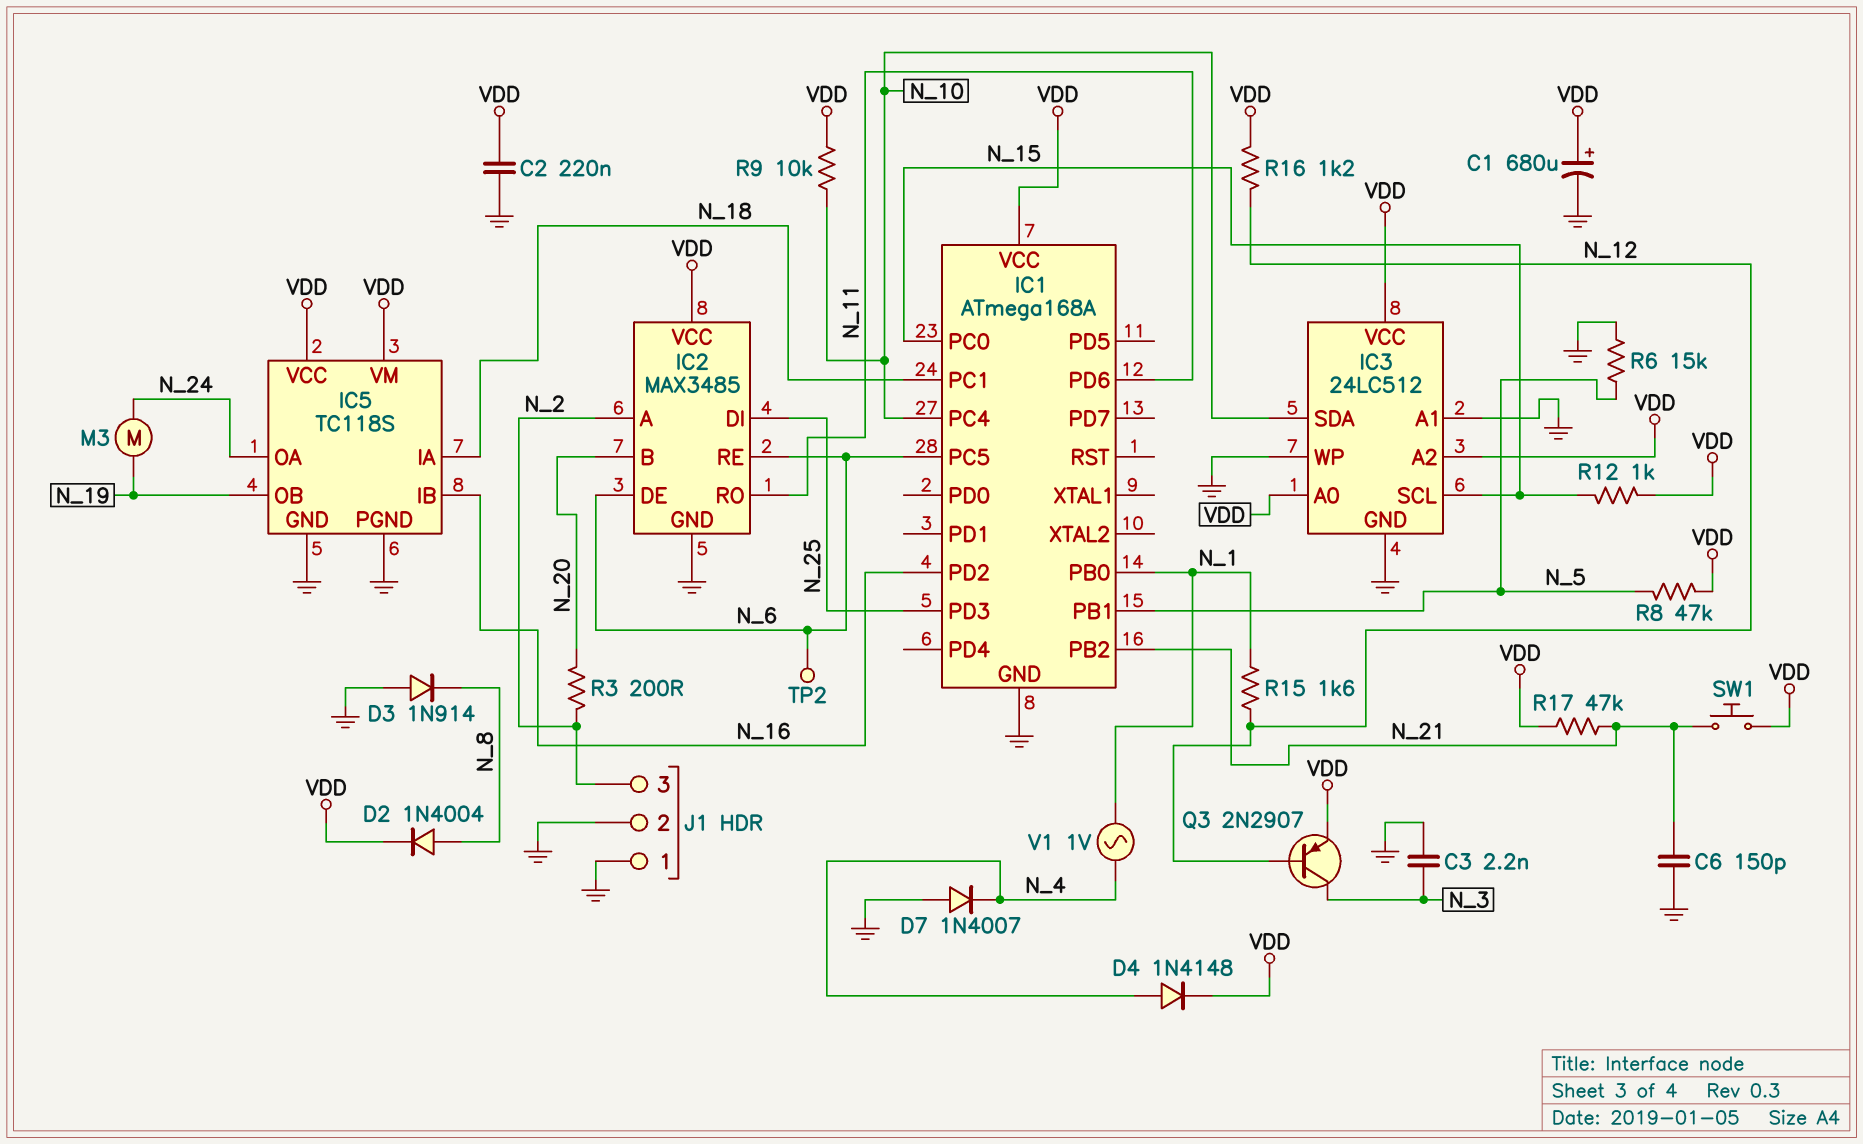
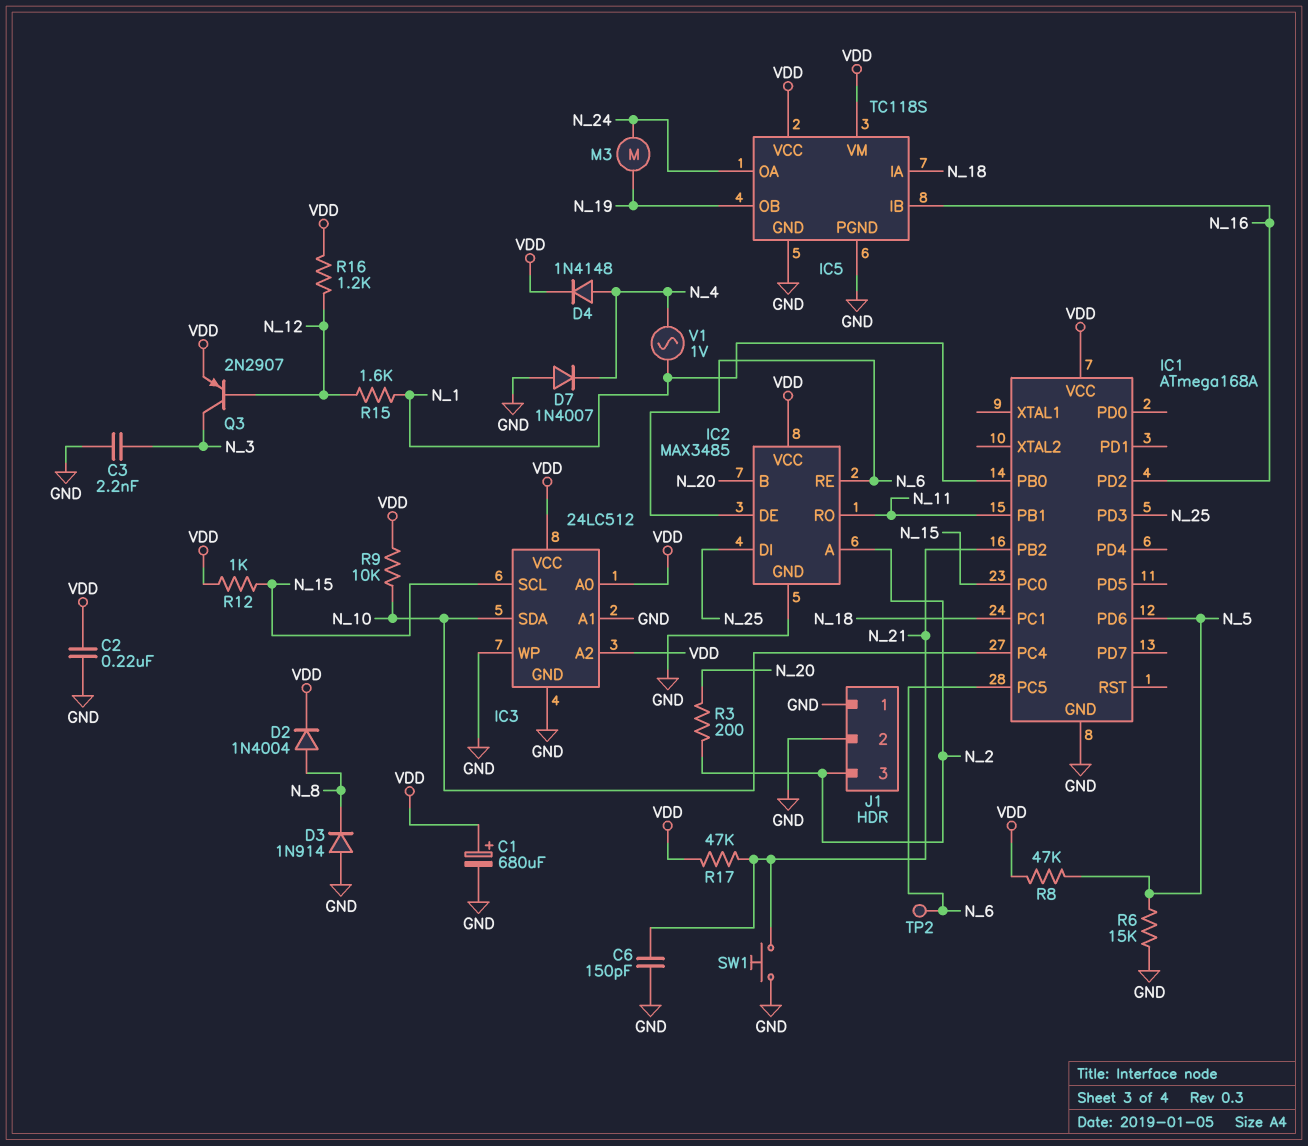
IC1 pin PB1: N_5 -> N_11
IC1 pin PD6: N_11 -> N_5
SW1: button (N_21, VDD) -> button (GND, N_21)

